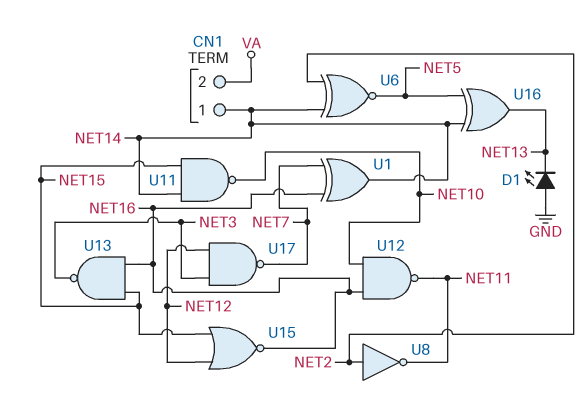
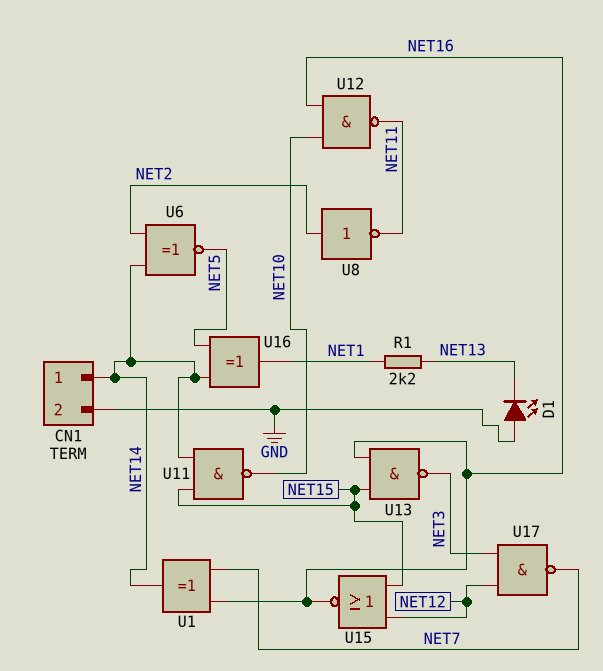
CN1 pin 2: VA -> GND
R1: none -> 2.2k (NET1, NET13)
U16: XOR (in NET5, in NET14, out NET13) -> XOR (in NET5, in NET14, out NET1)

